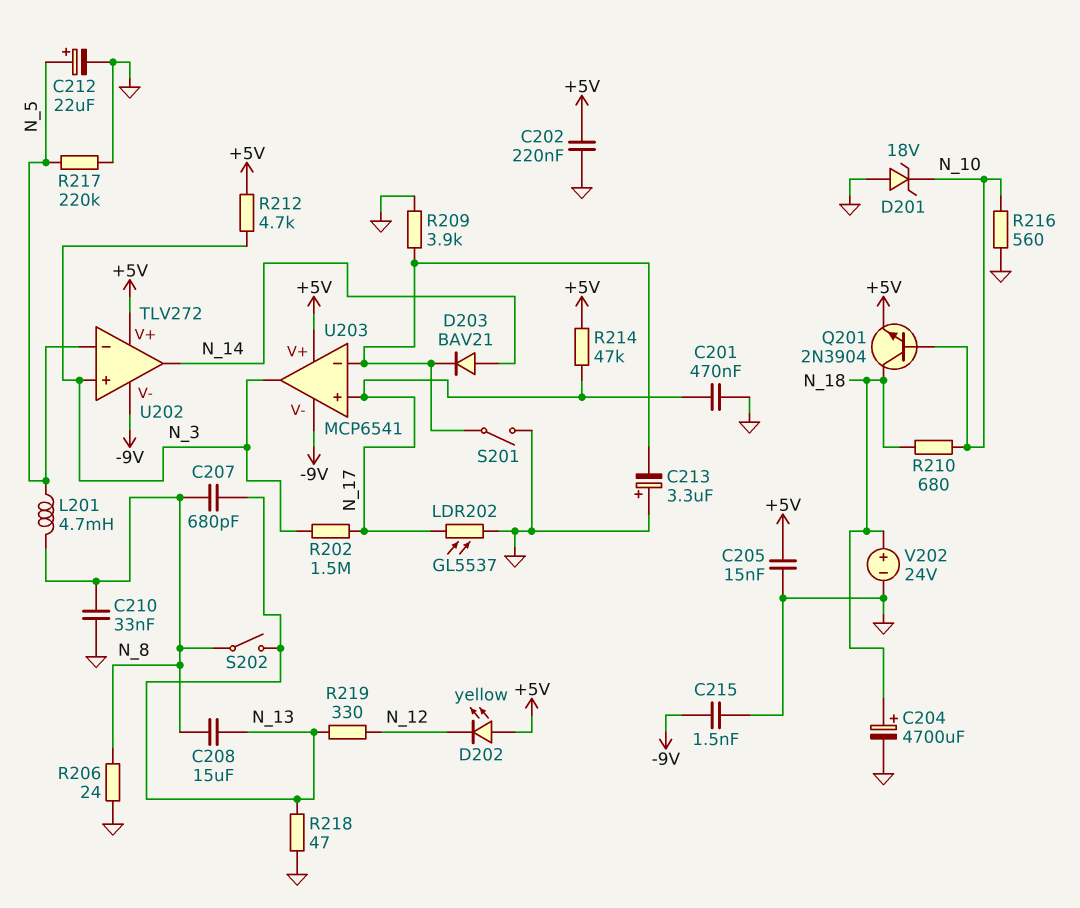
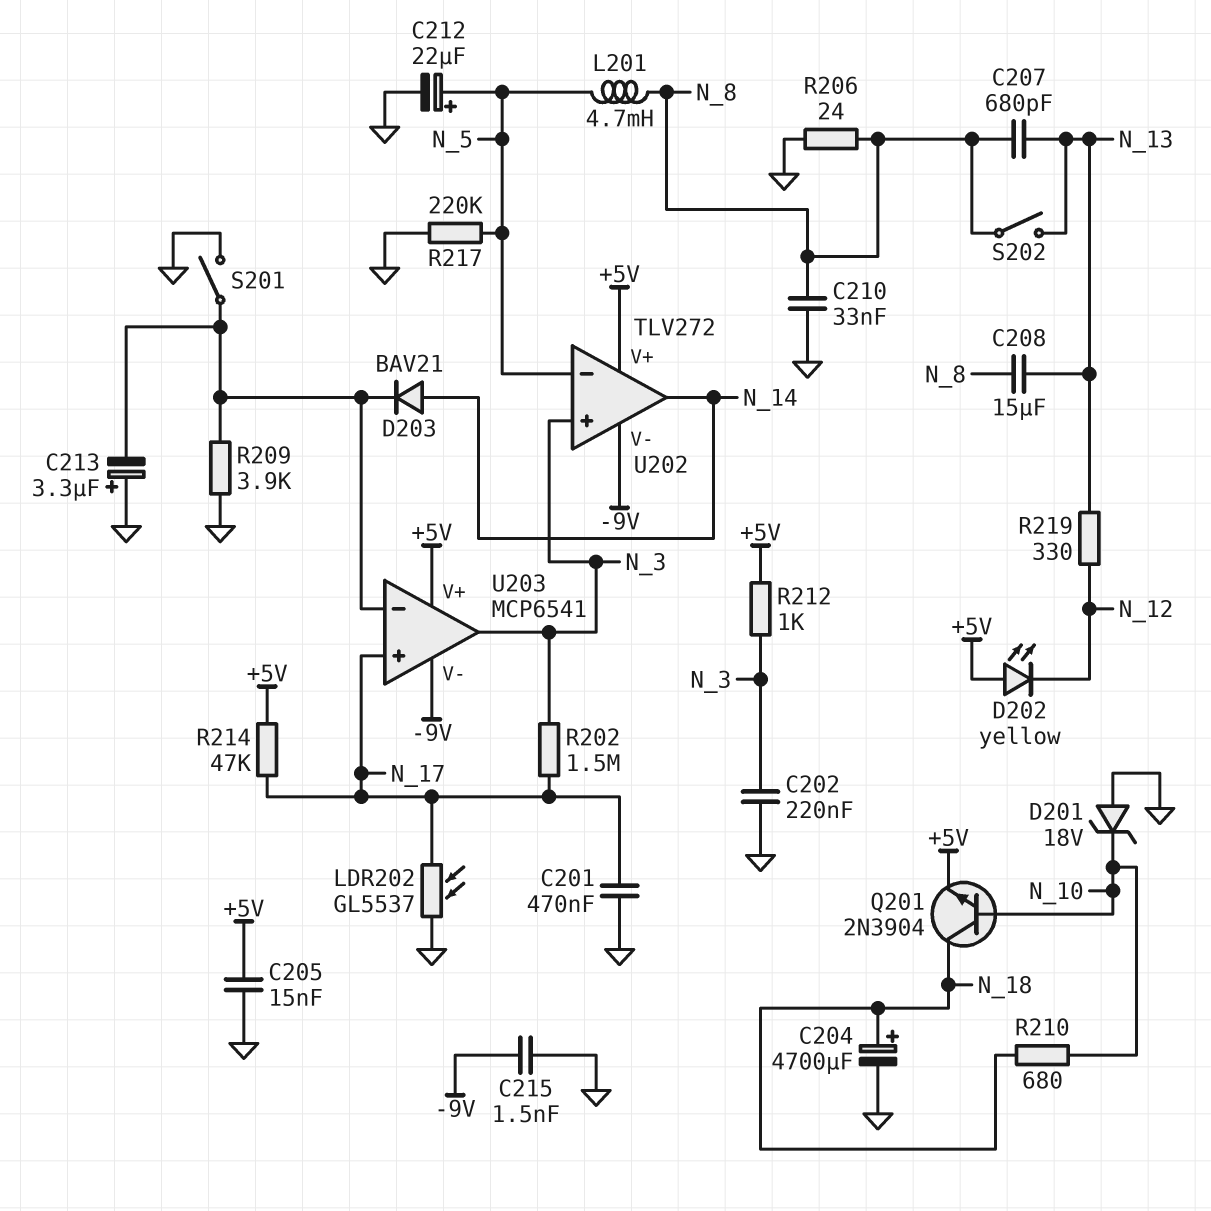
C202: 220nF (+5V, GND) -> 220nF (GND, N_3)
R212: 4.7k (+5V, N_3) -> 1k (+5V, N_3)
R216: 560 (GND, N_10) -> none
R218: 47 (GND, N_13) -> none
V202: 24V (plus N_18, minus GND) -> none

